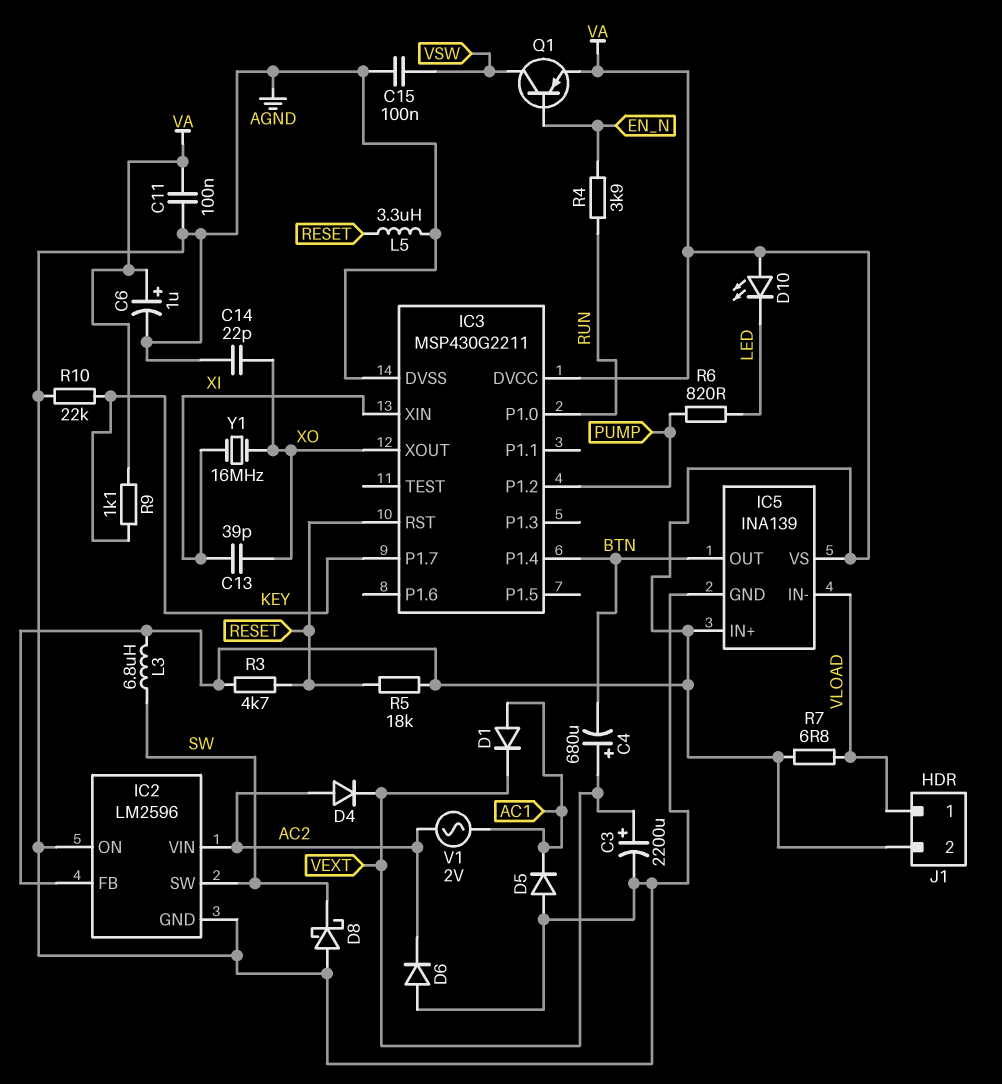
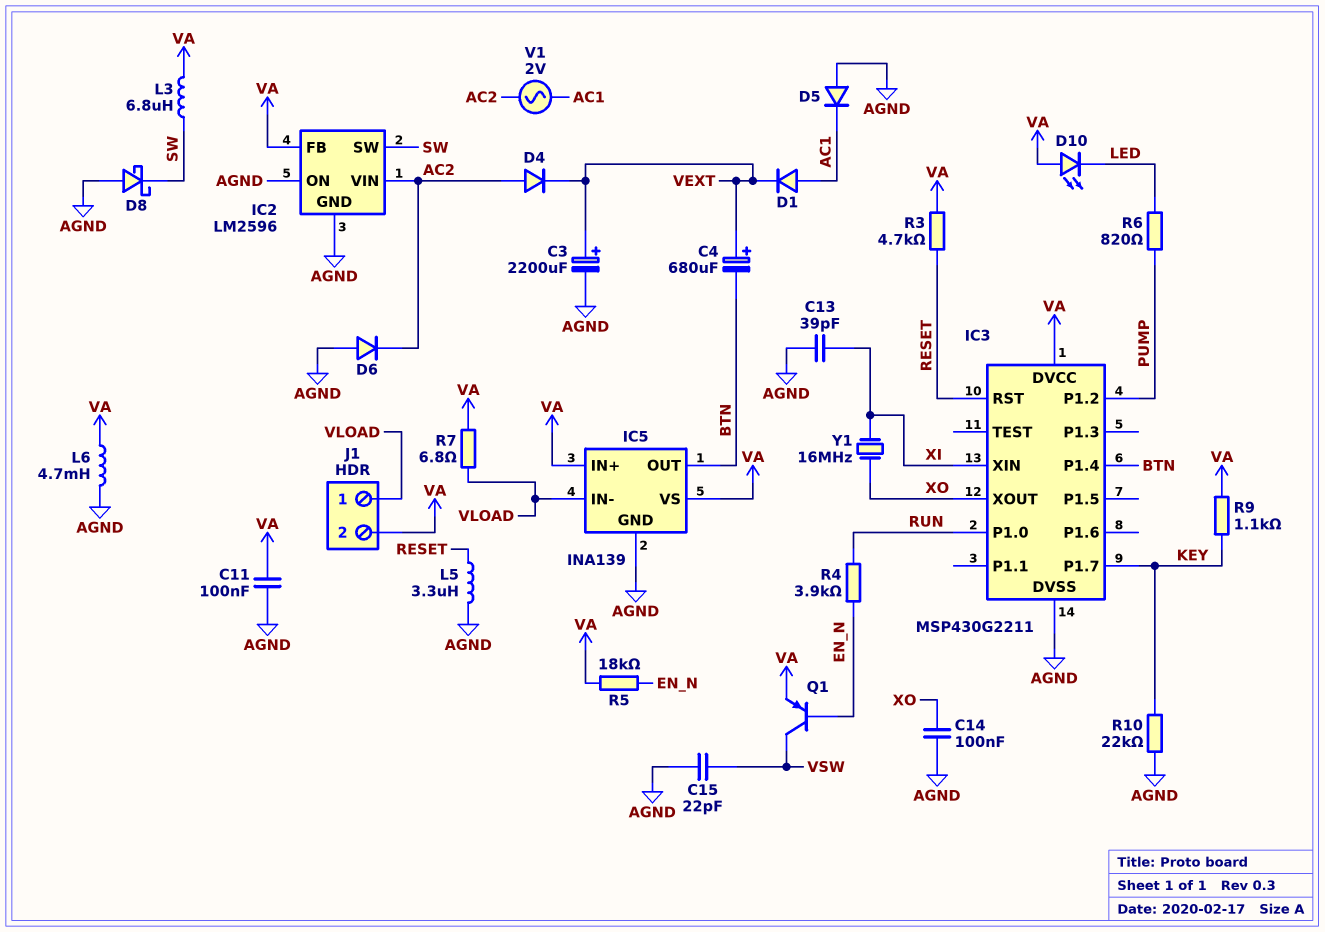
C6: 1uF (plus VA, minus AGND) -> none
C13: 39pF (XI, XO) -> 39pF (AGND, XI)
C14: 22pF (AGND, XO) -> 100nF (AGND, XO)
C15: 100nF (AGND, VSW) -> 22pF (AGND, VSW)
L6: none -> 4.7mH (AGND, VA)
R5: 18k (RESET, VA) -> 18k (EN_N, VA)

